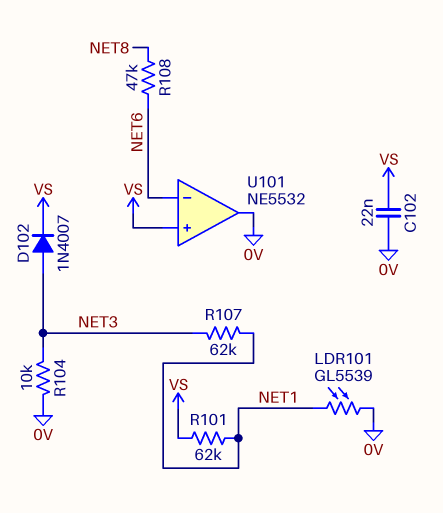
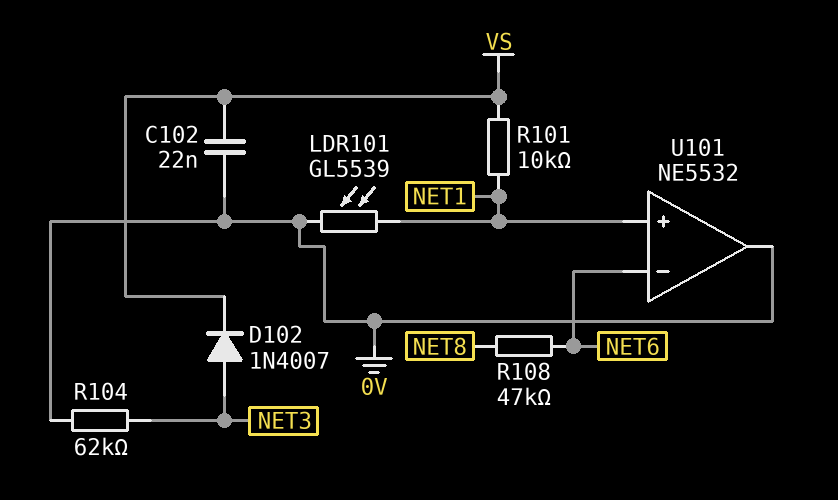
R101: 62k (NET1, VS) -> 10k (NET1, VS)
R104: 10k (0V, NET3) -> 62k (0V, NET3)
R107: 62k (NET1, NET3) -> none
U101 pin in+: VS -> NET1

